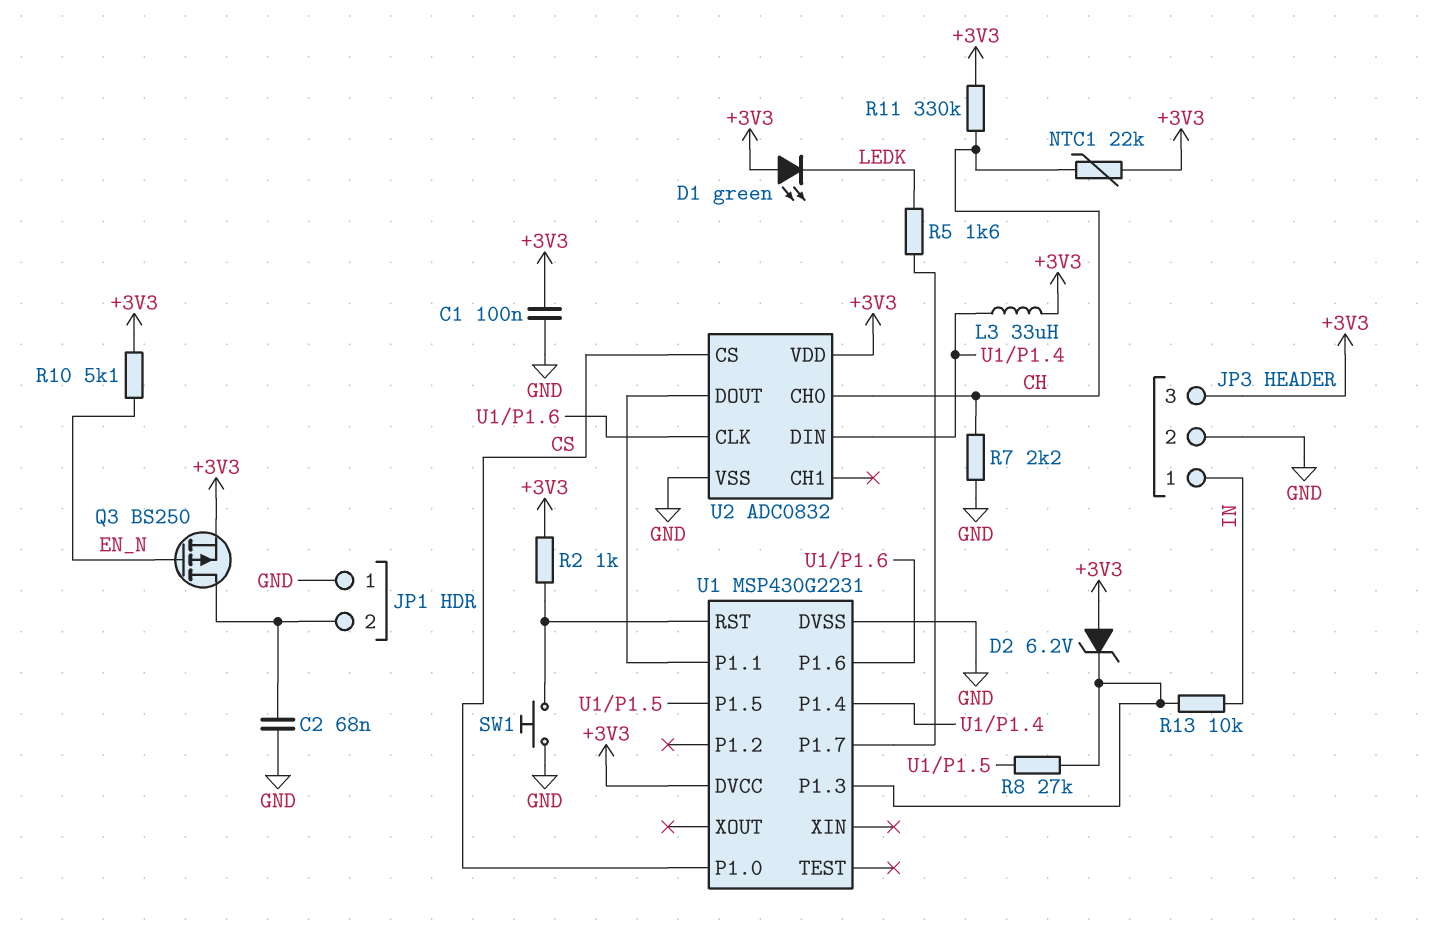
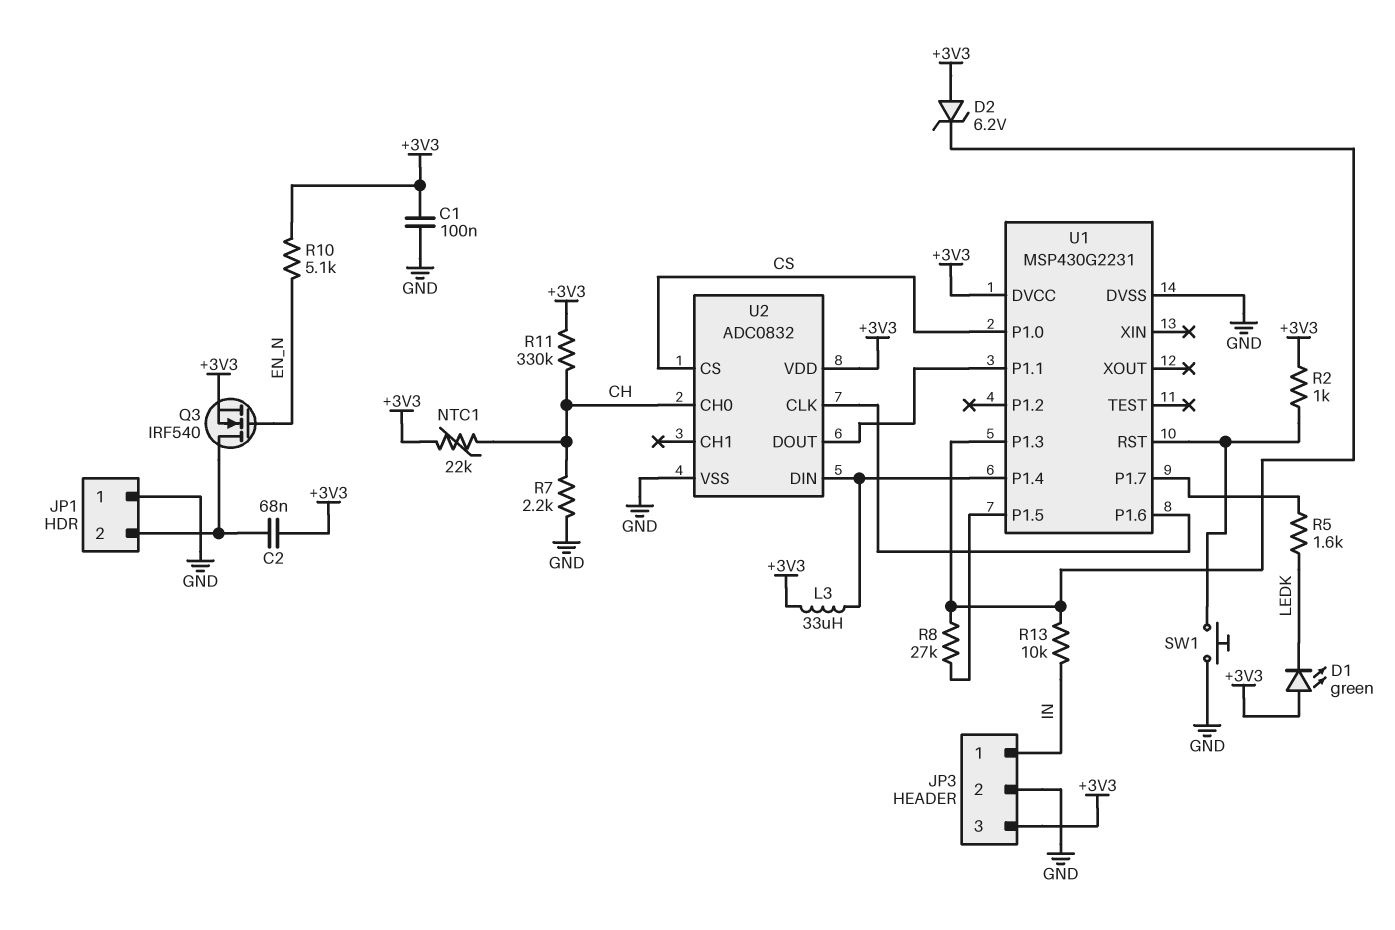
C2: 68nF (GND, JP1/2) -> 68nF (+3V3, JP1/2)
Q3: PMOS BS250 (G EN_N, D JP1/2, S +3V3) -> NMOS IRF540 (G EN_N, D JP1/2, S +3V3)

